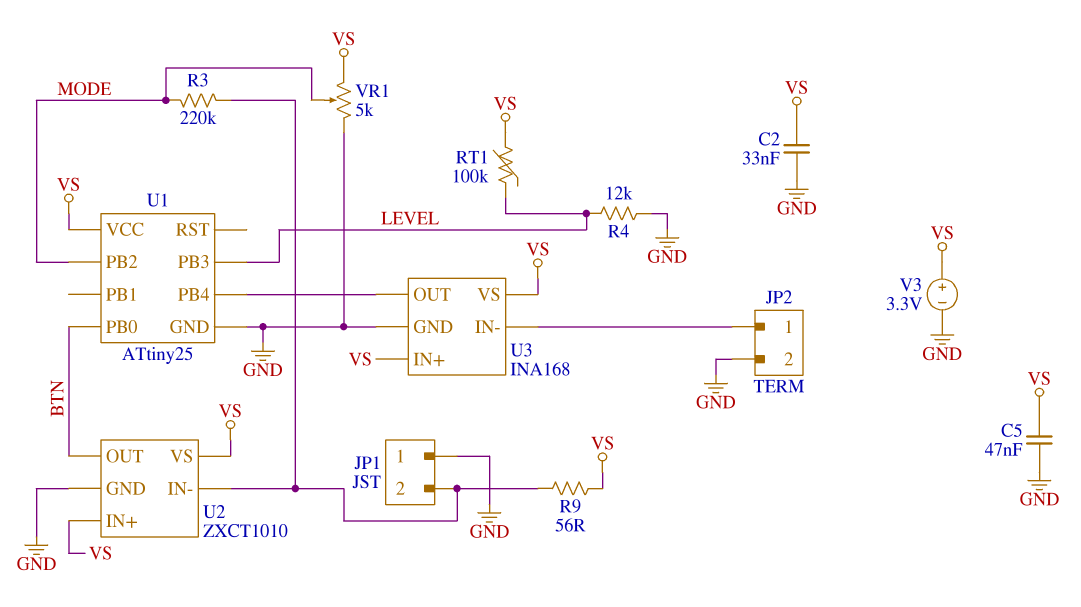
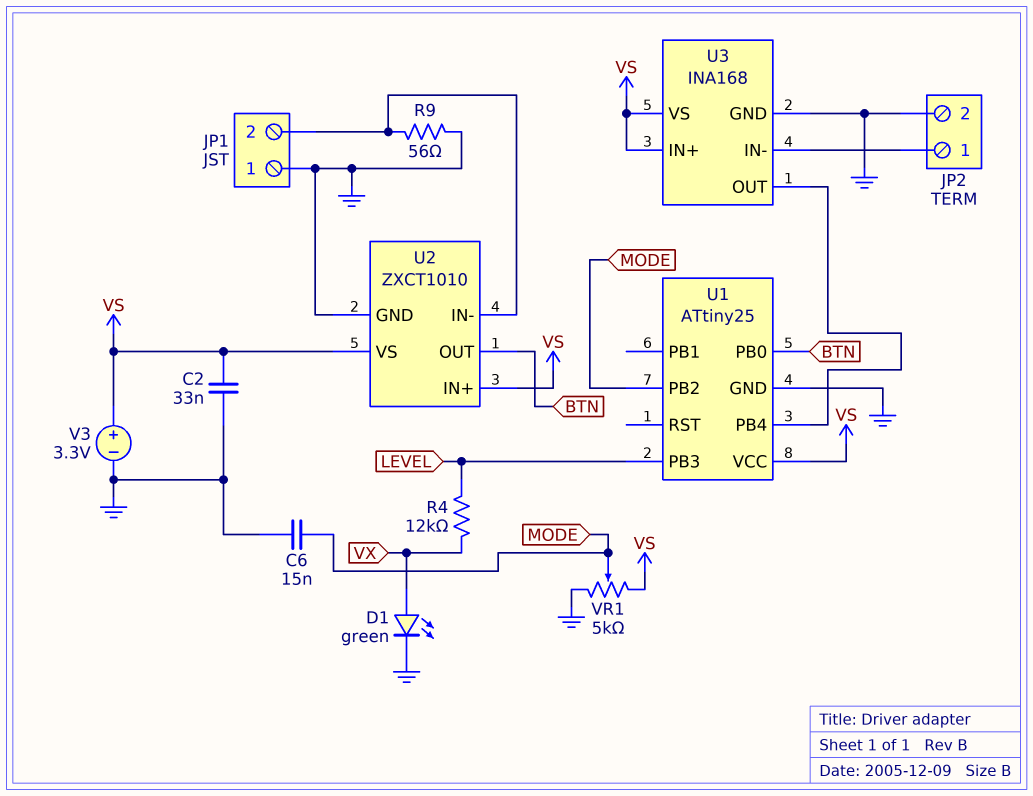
C5: 47nF (GND, VS) -> none
C6: none -> 15nF (GND, MODE)
D1: none -> LED green (A VX, K GND)
R3: 220k (JP1/2, MODE) -> none
R4: 12k (GND, LEVEL) -> 12k (LEVEL, VX)
R9: 56 (JP1/2, VS) -> 56 (GND, JP1/2)
RT1: 100k (LEVEL, VS) -> none

